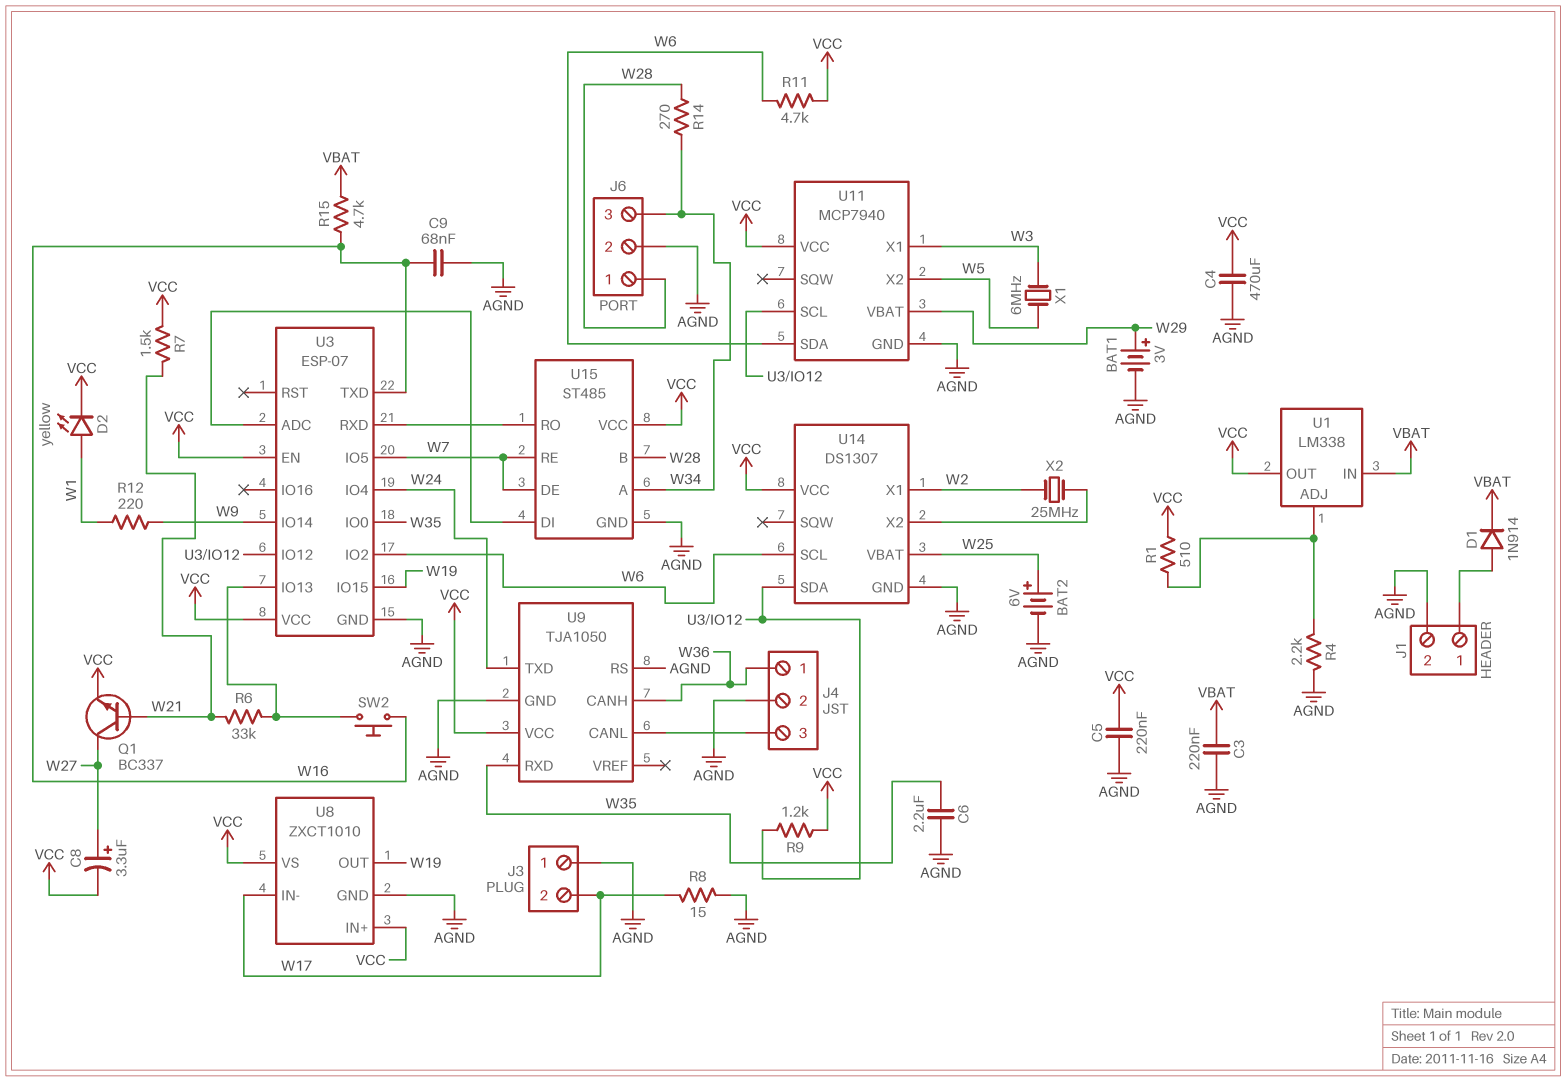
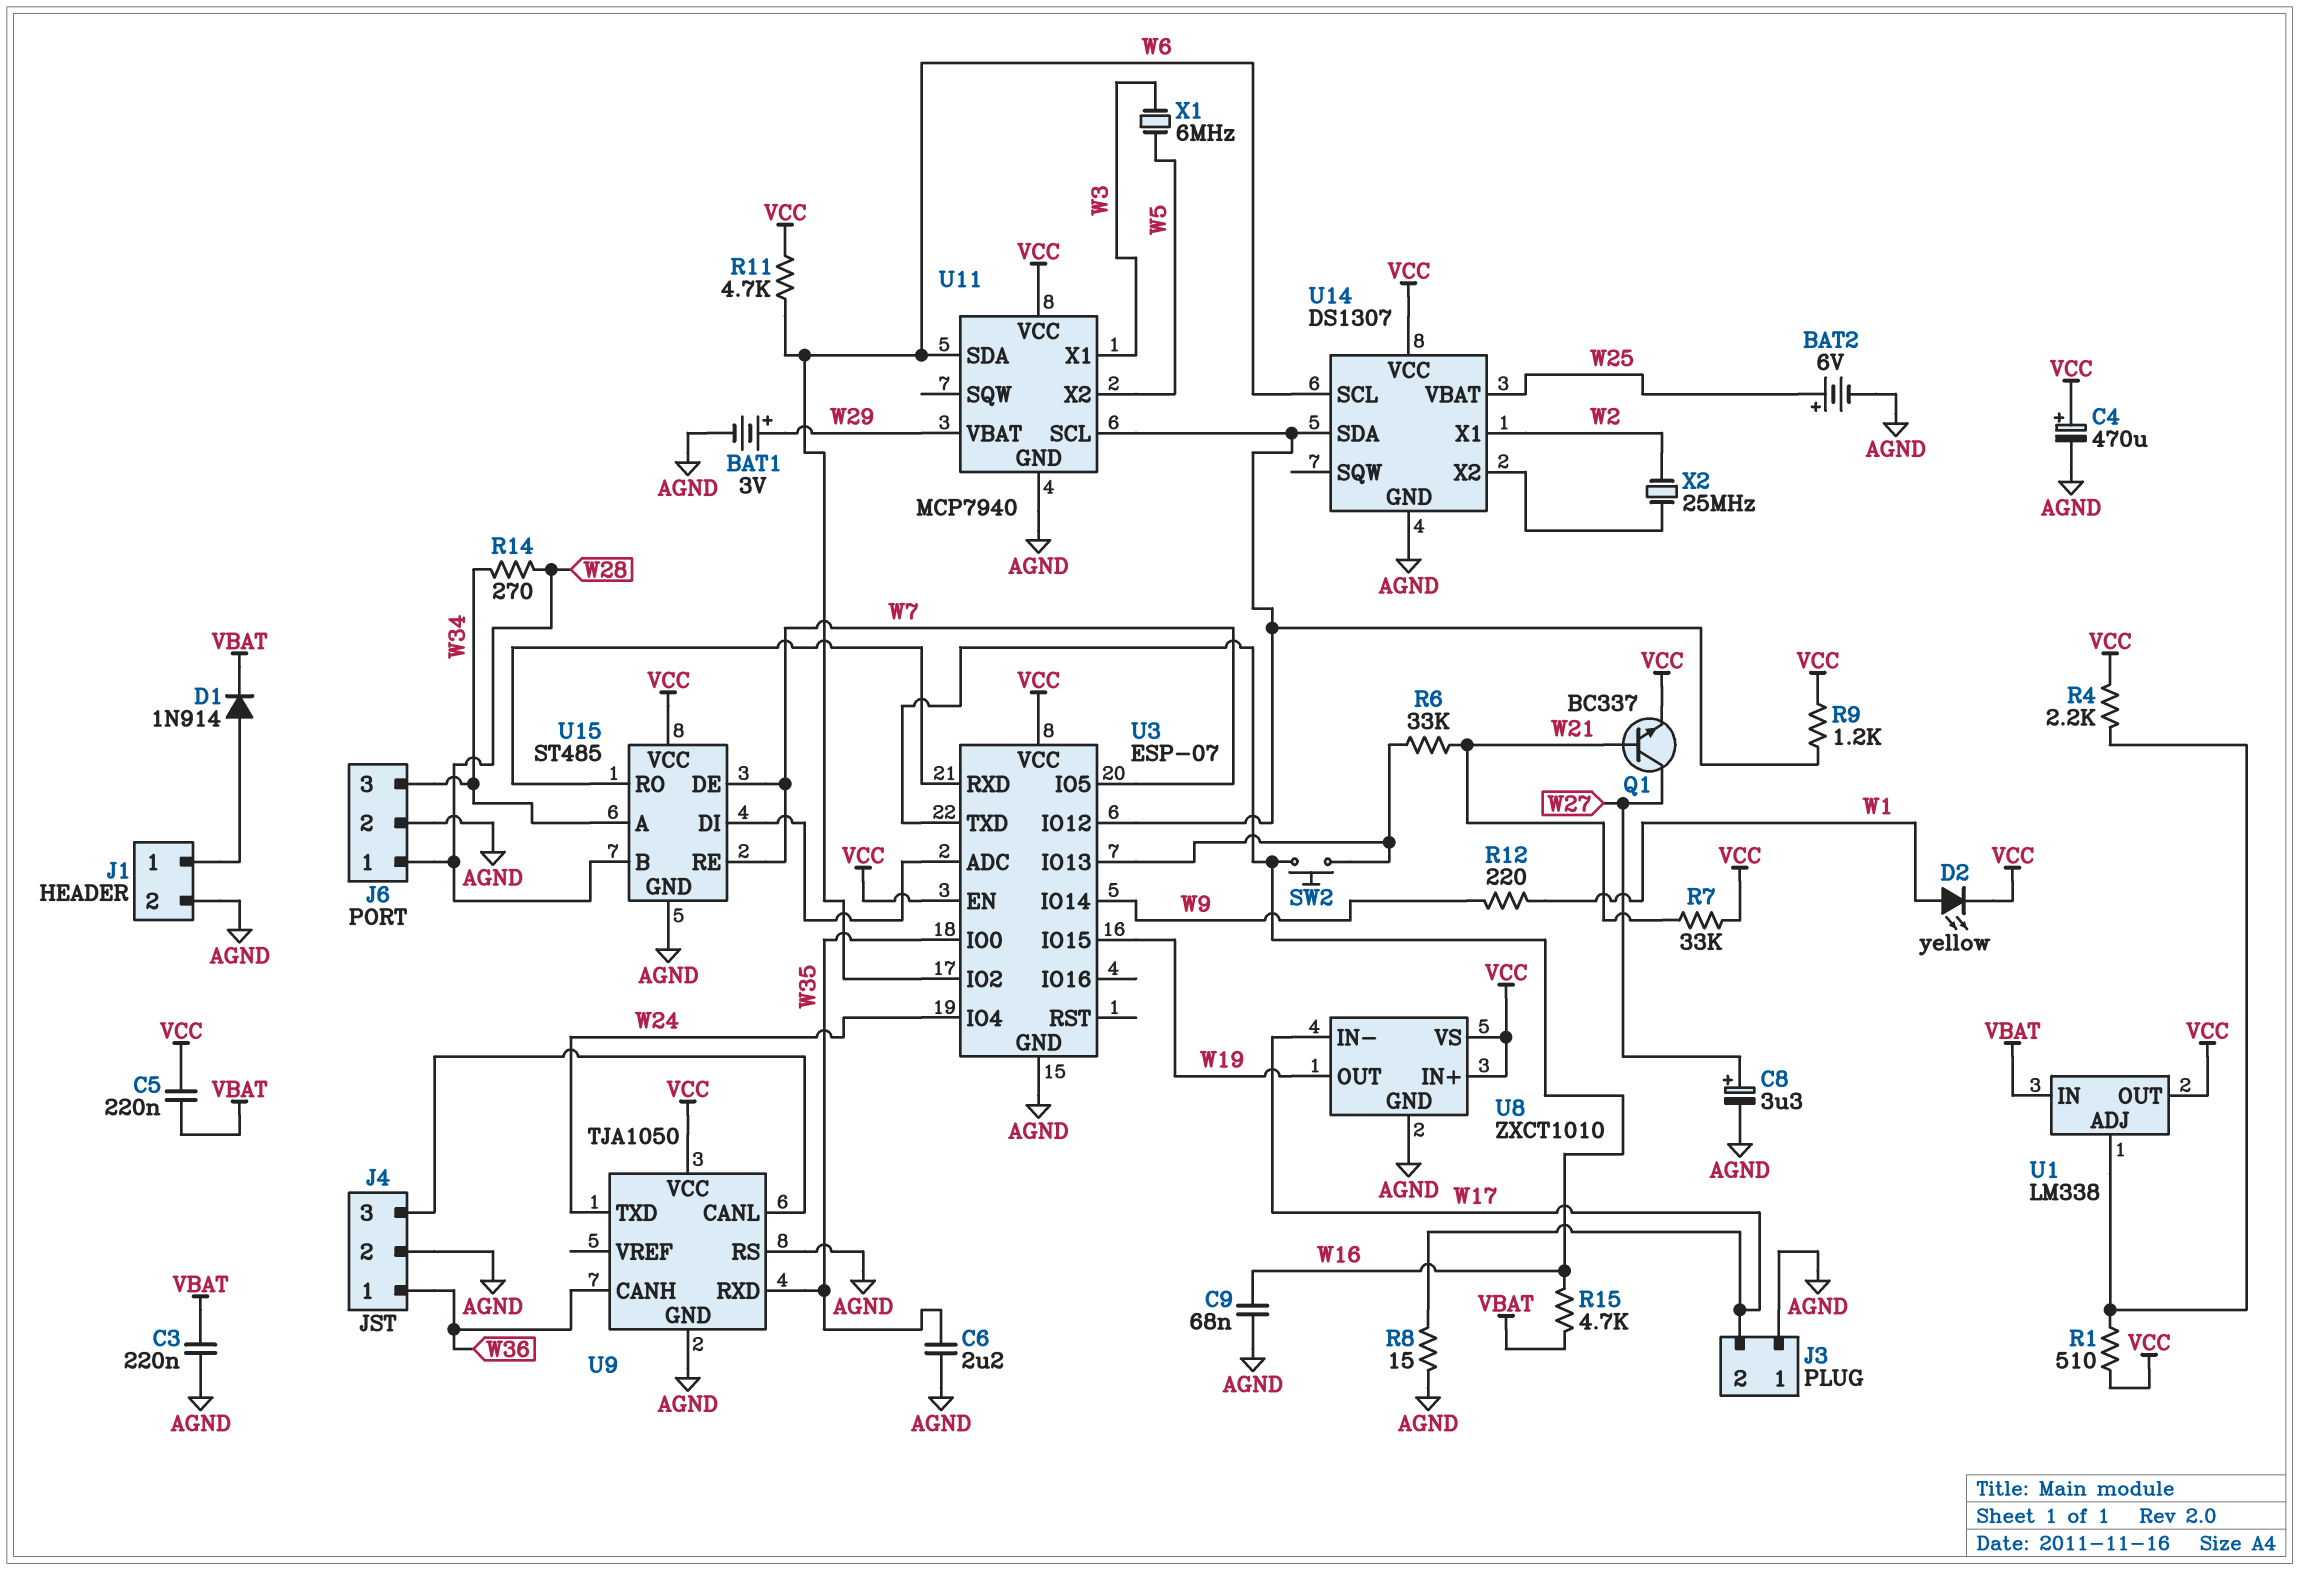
C4: 470uF (AGND, VCC) -> 470uF (plus VCC, minus AGND)
C5: 220nF (AGND, VCC) -> 220nF (VBAT, VCC)
C8: 3.3uF (plus W27, minus VCC) -> 3.3uF (plus W27, minus AGND)
R4: 2.2k (AGND, U1/ADJ) -> 2.2k (U1/ADJ, VCC)
R7: 1.5k (VCC, W21) -> 33k (VCC, W21)

